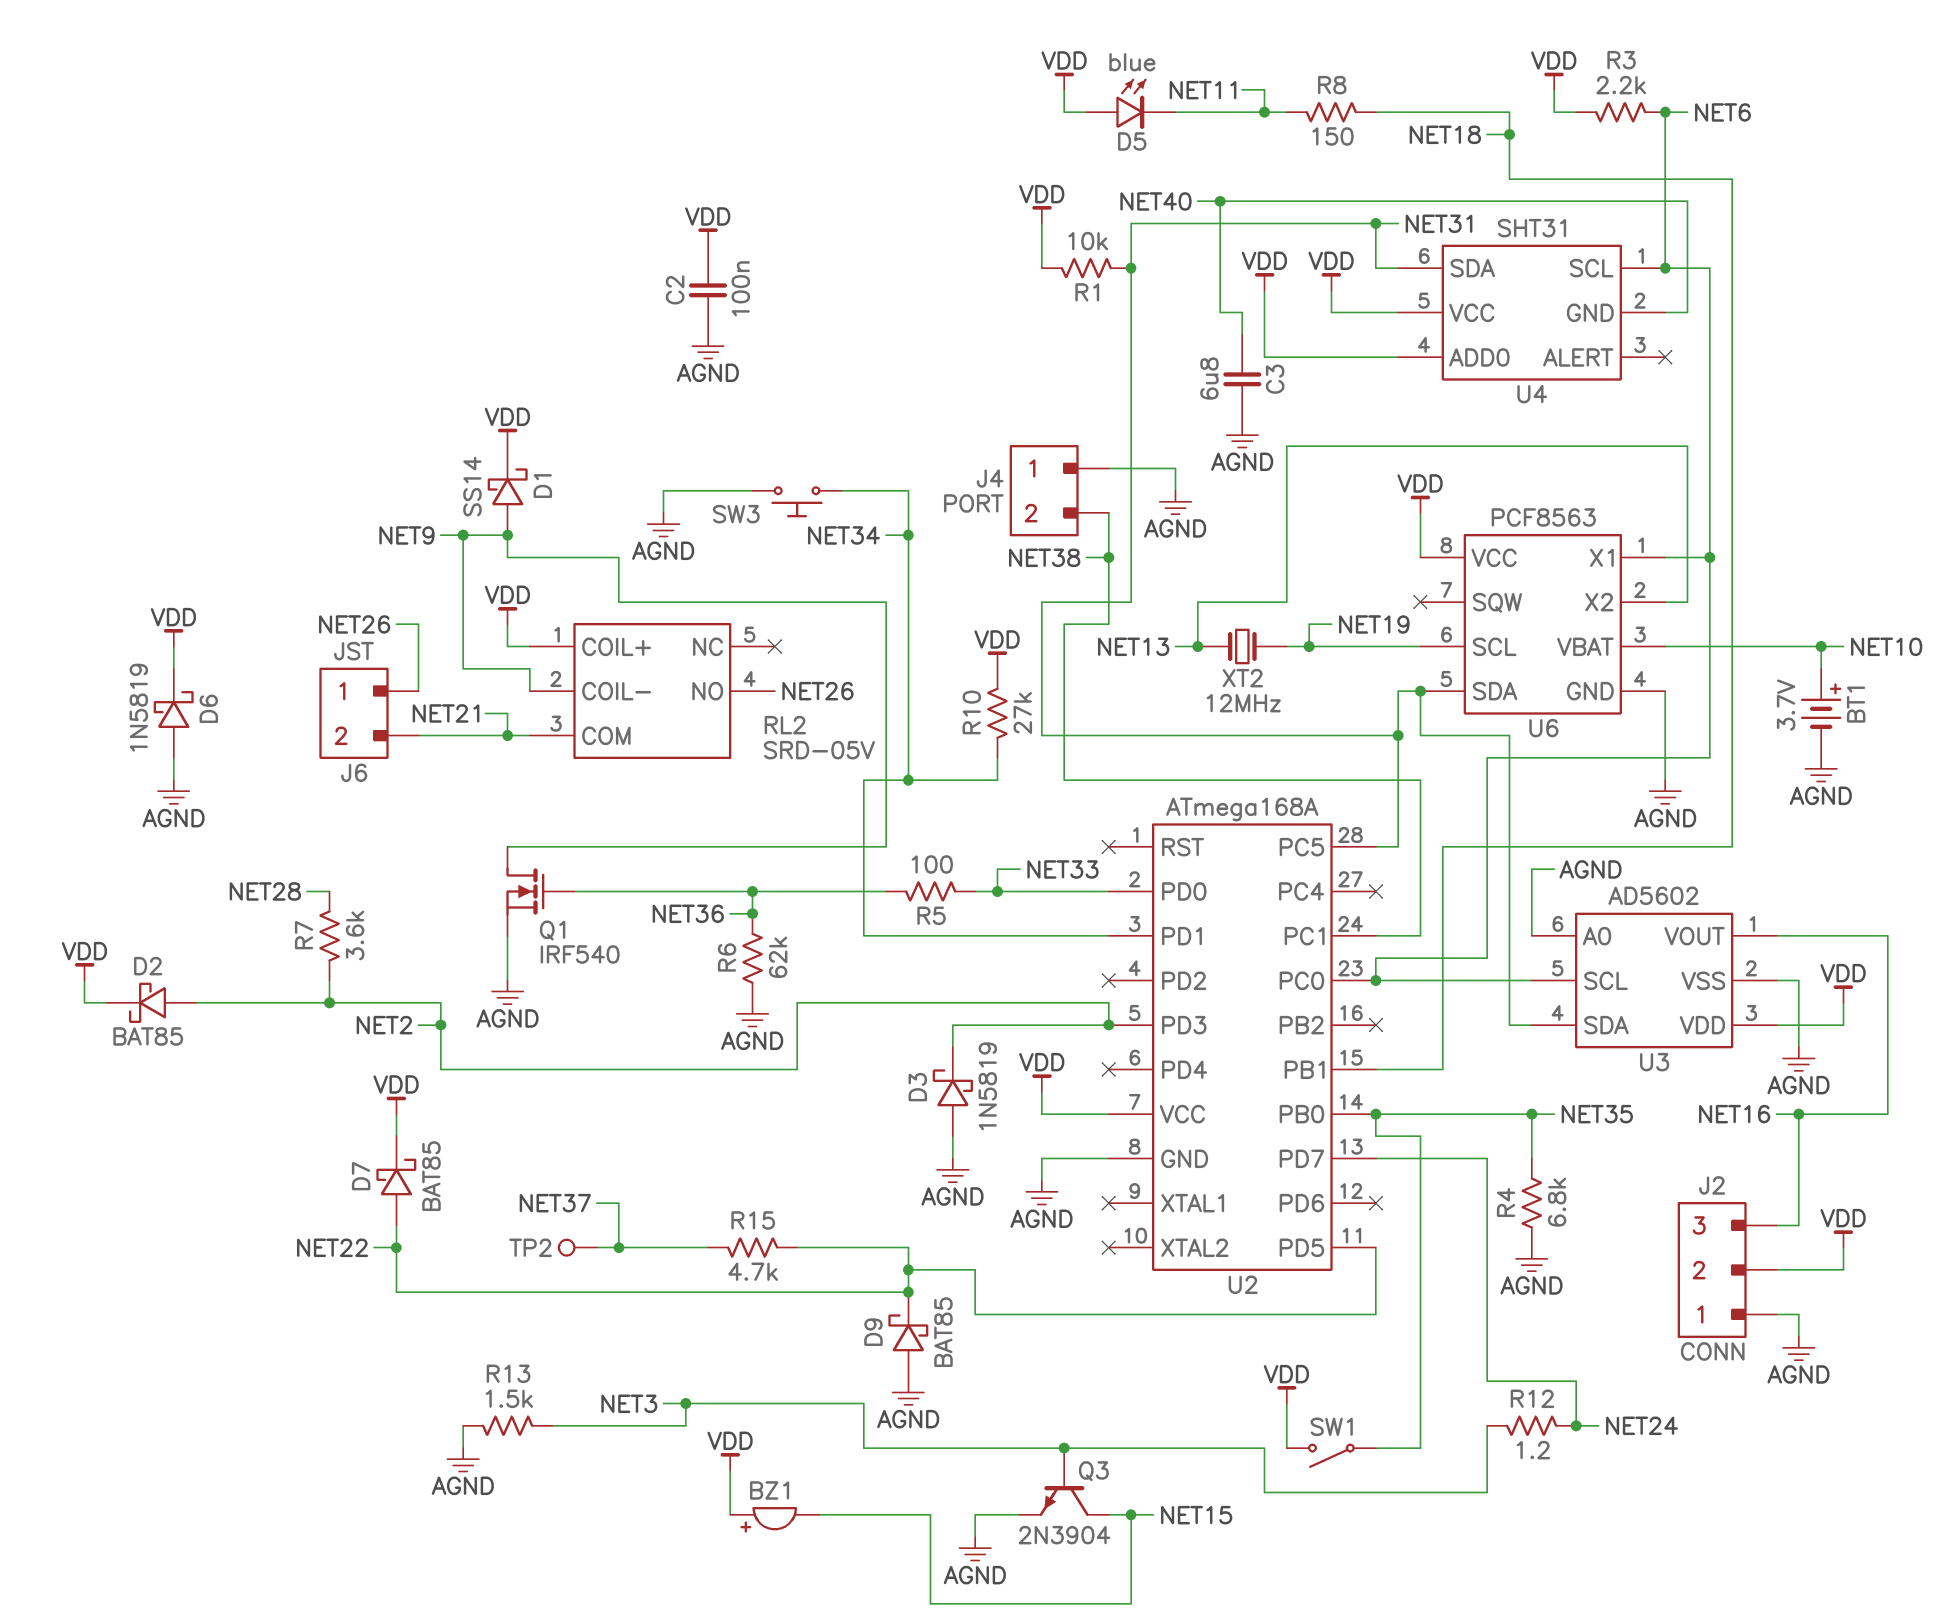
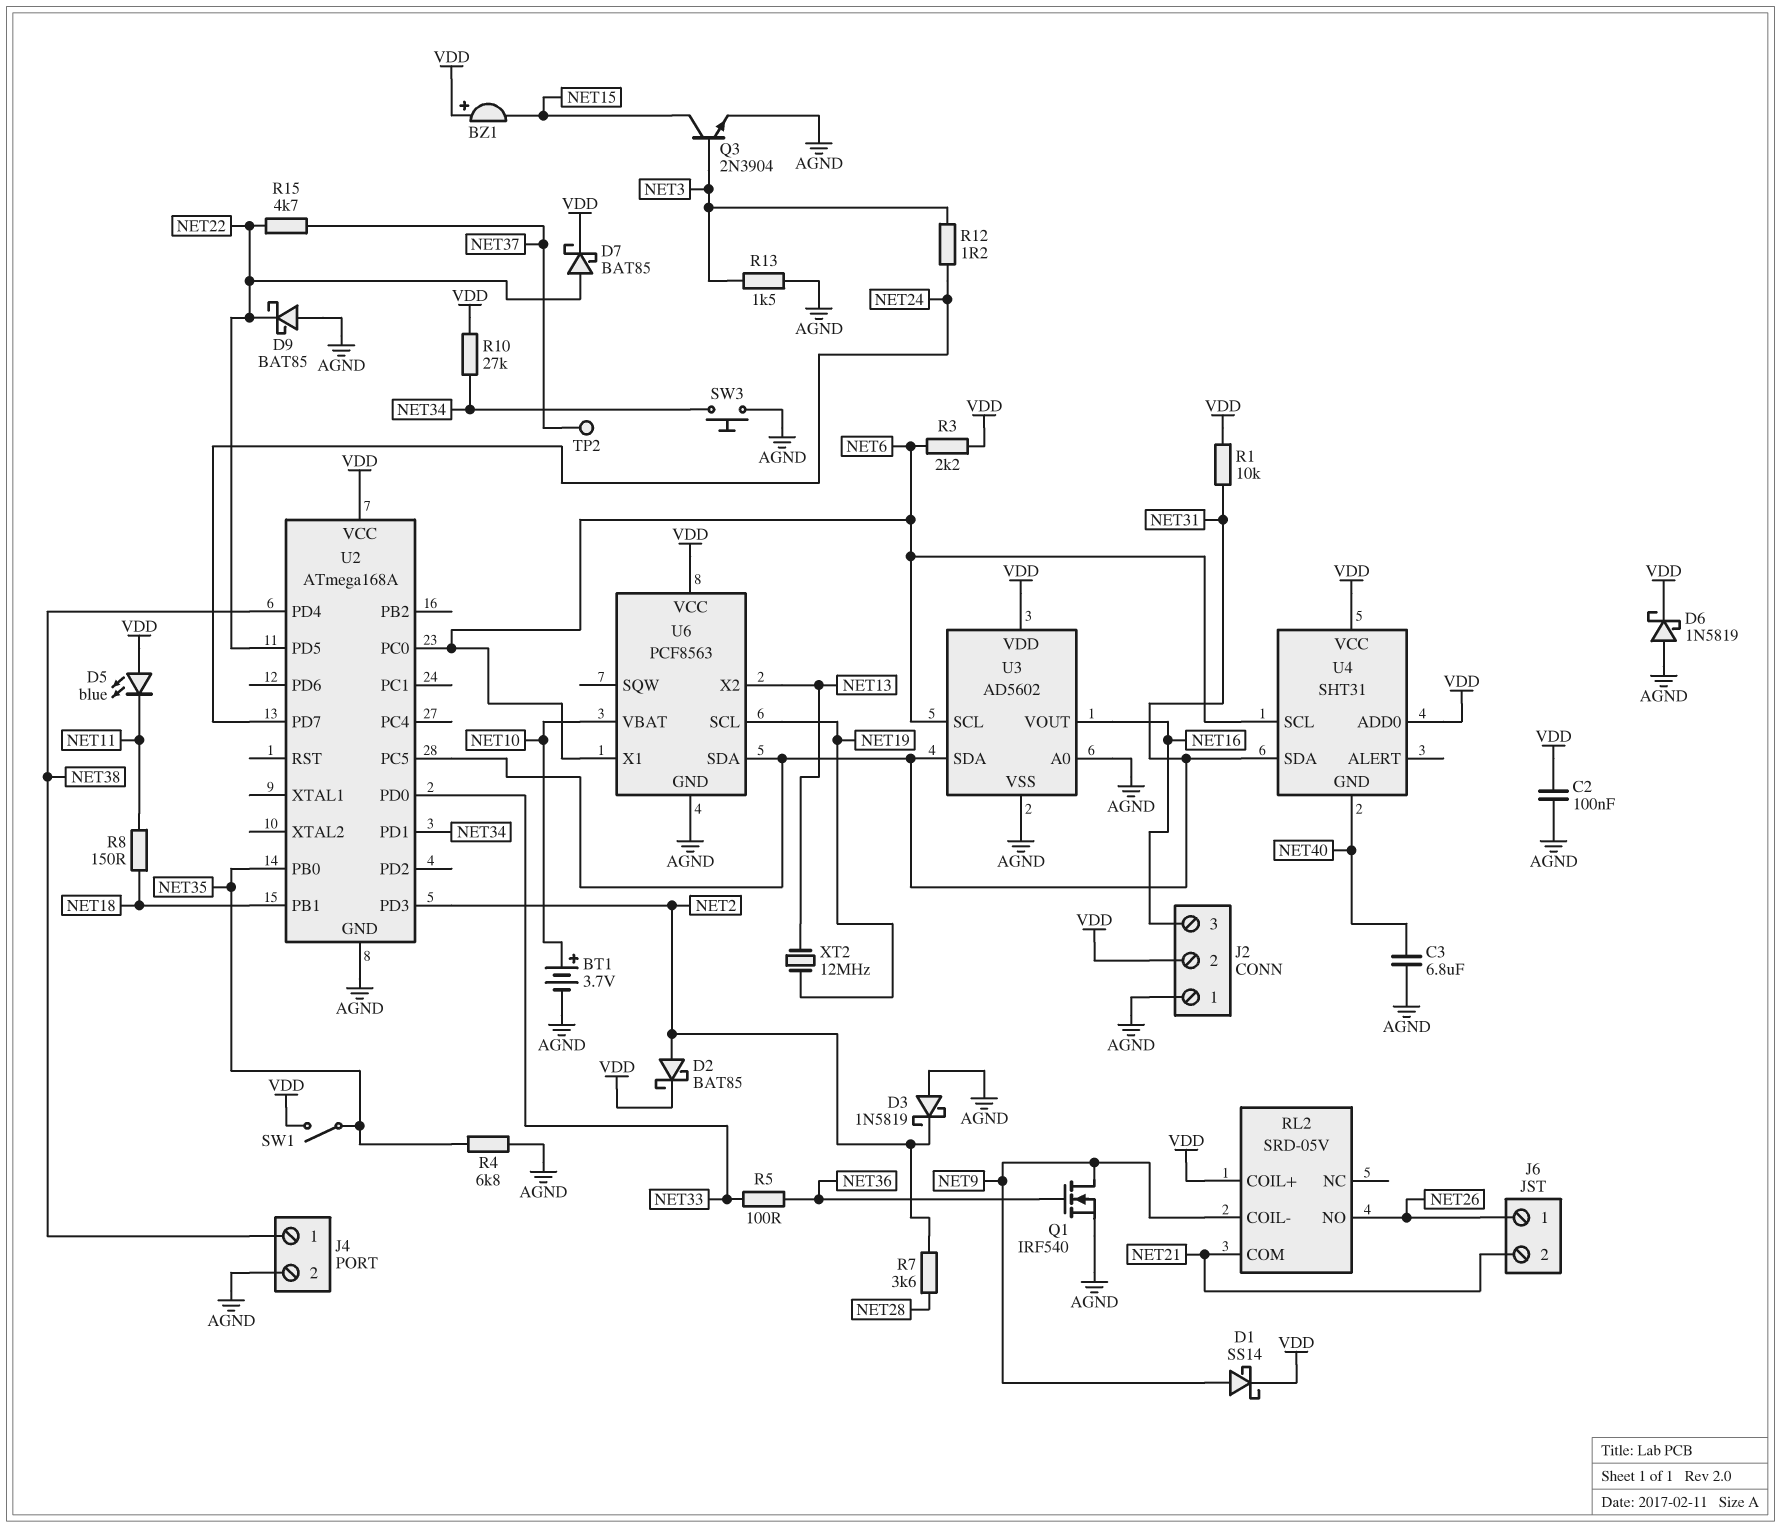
J4 pin 1: AGND -> NET38
J4 pin 2: NET38 -> AGND
R6: 62k (AGND, NET36) -> none
U2 pin PC1: NET38 -> none
U2 pin PD4: none -> NET38

